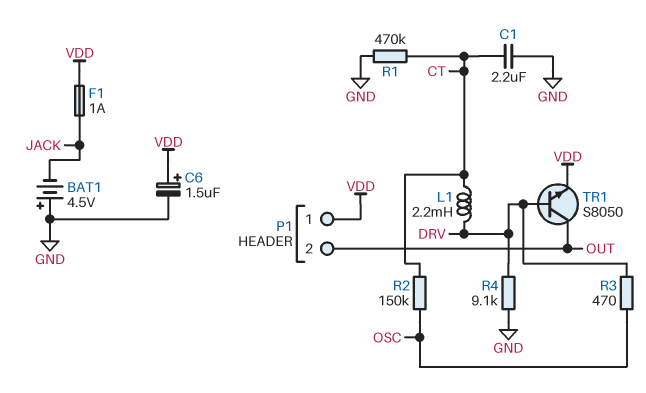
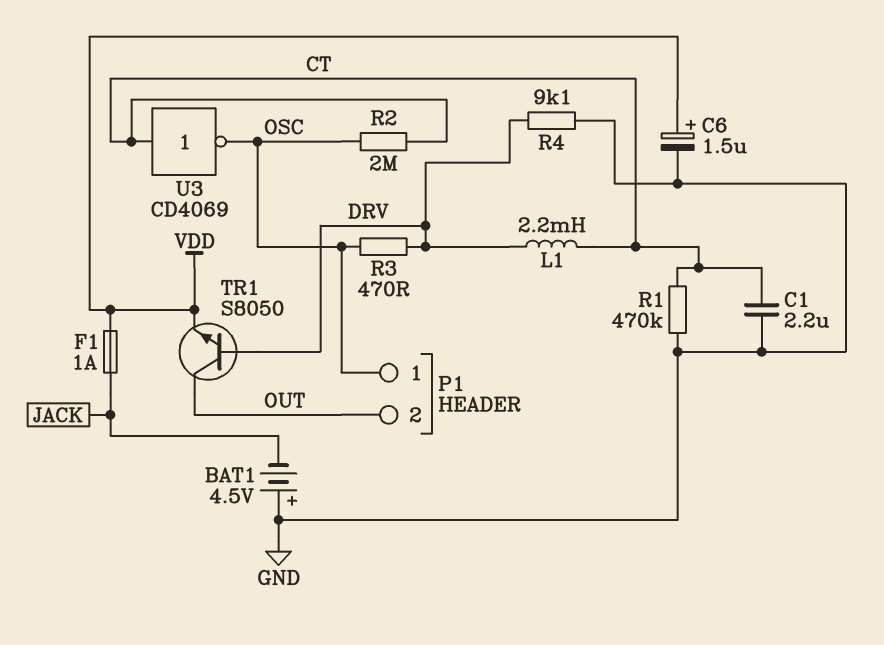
P1 pin 1: VDD -> OSC
R2: 150k (CT, OSC) -> 2M (CT, OSC)
U3: none -> NOT CD4069 (in CT, out OSC)

